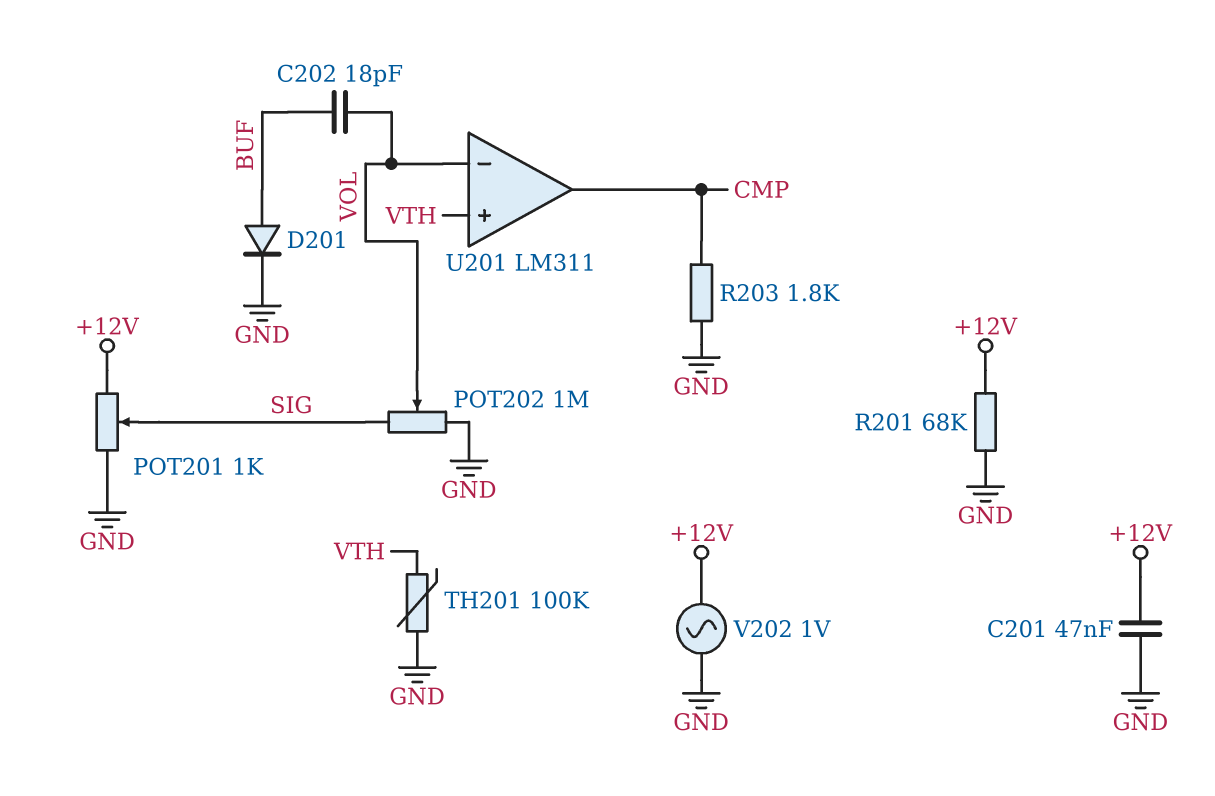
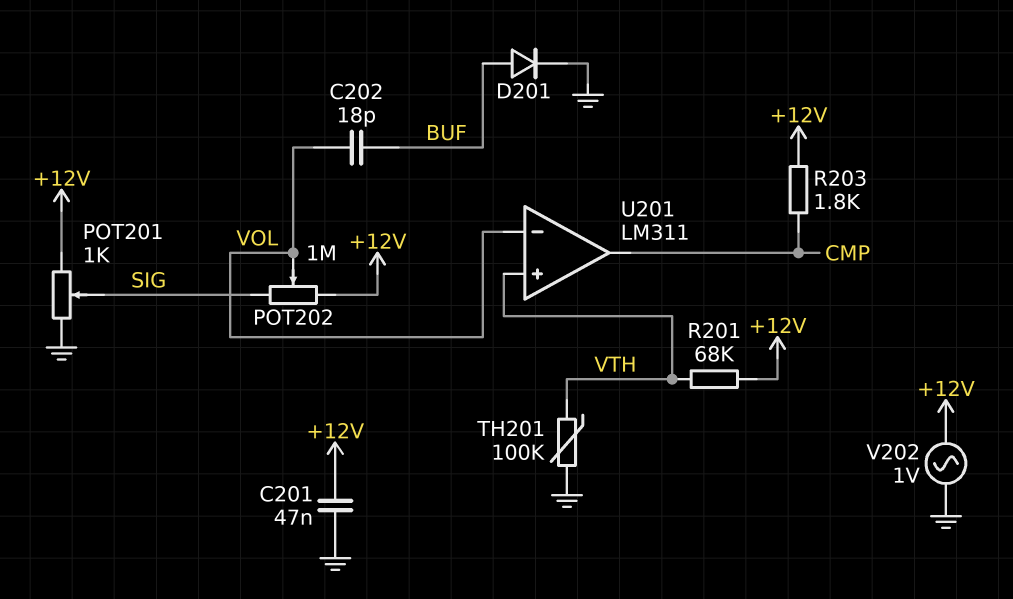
POT202: 1M (GND, SIG, wiper VOL) -> 1M (+12V, SIG, wiper VOL)
R201: 68k (+12V, GND) -> 68k (+12V, VTH)
R203: 1.8k (CMP, GND) -> 1.8k (+12V, CMP)

